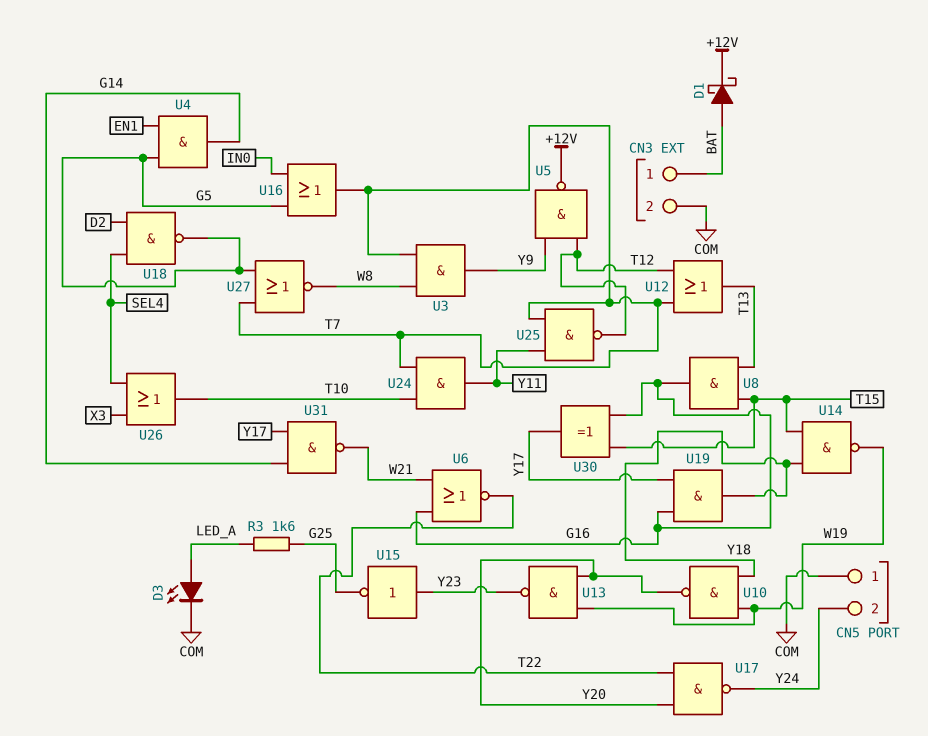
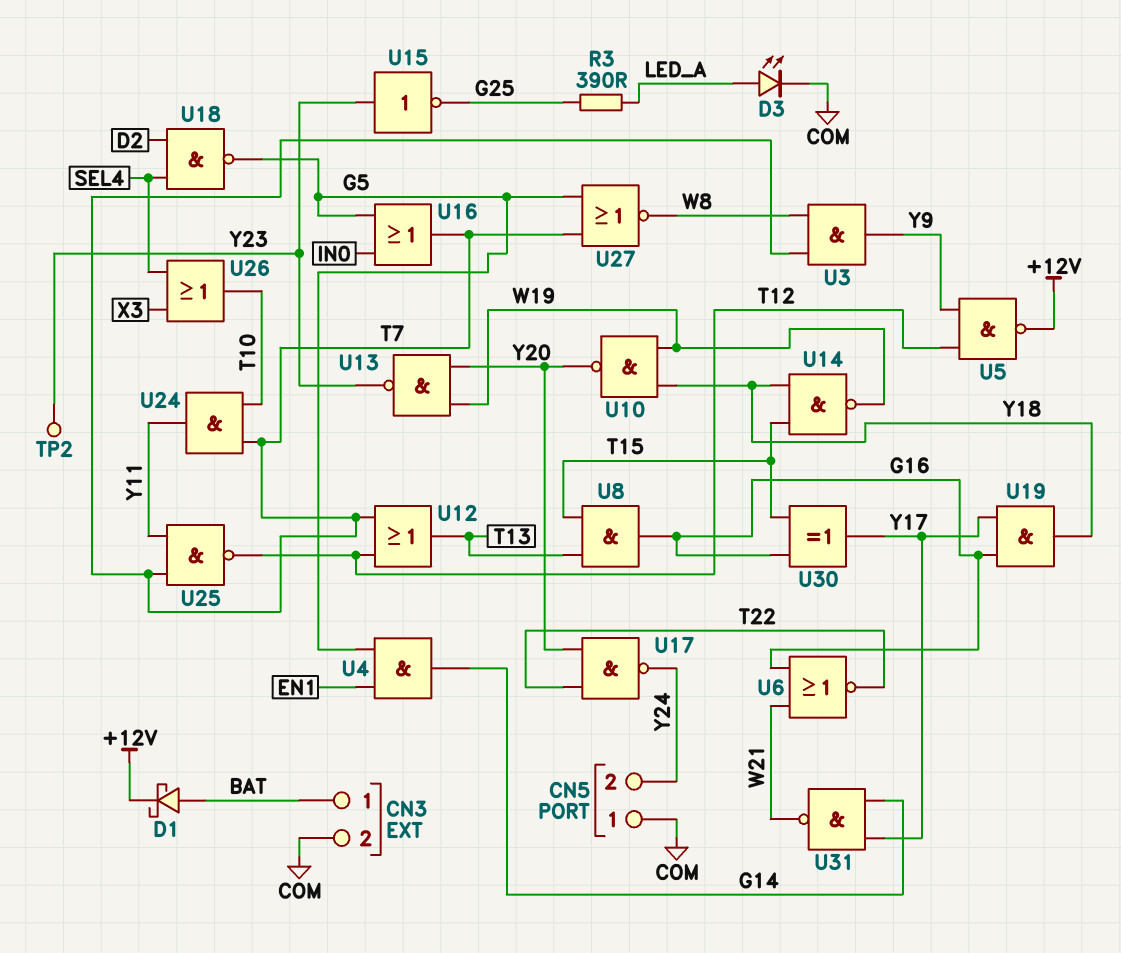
R3: 1.6k (G25, LED_A) -> 390 (G25, LED_A)
TP2: none -> test point (Y23)

